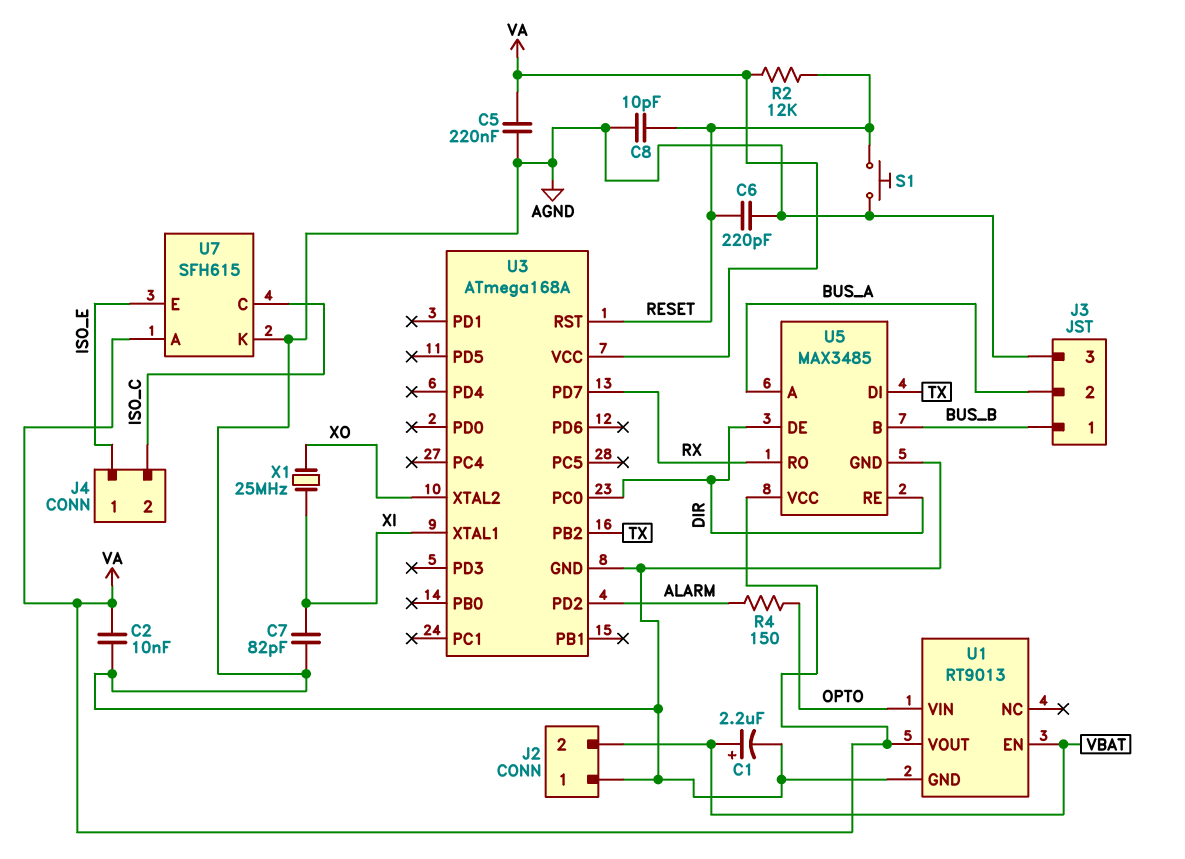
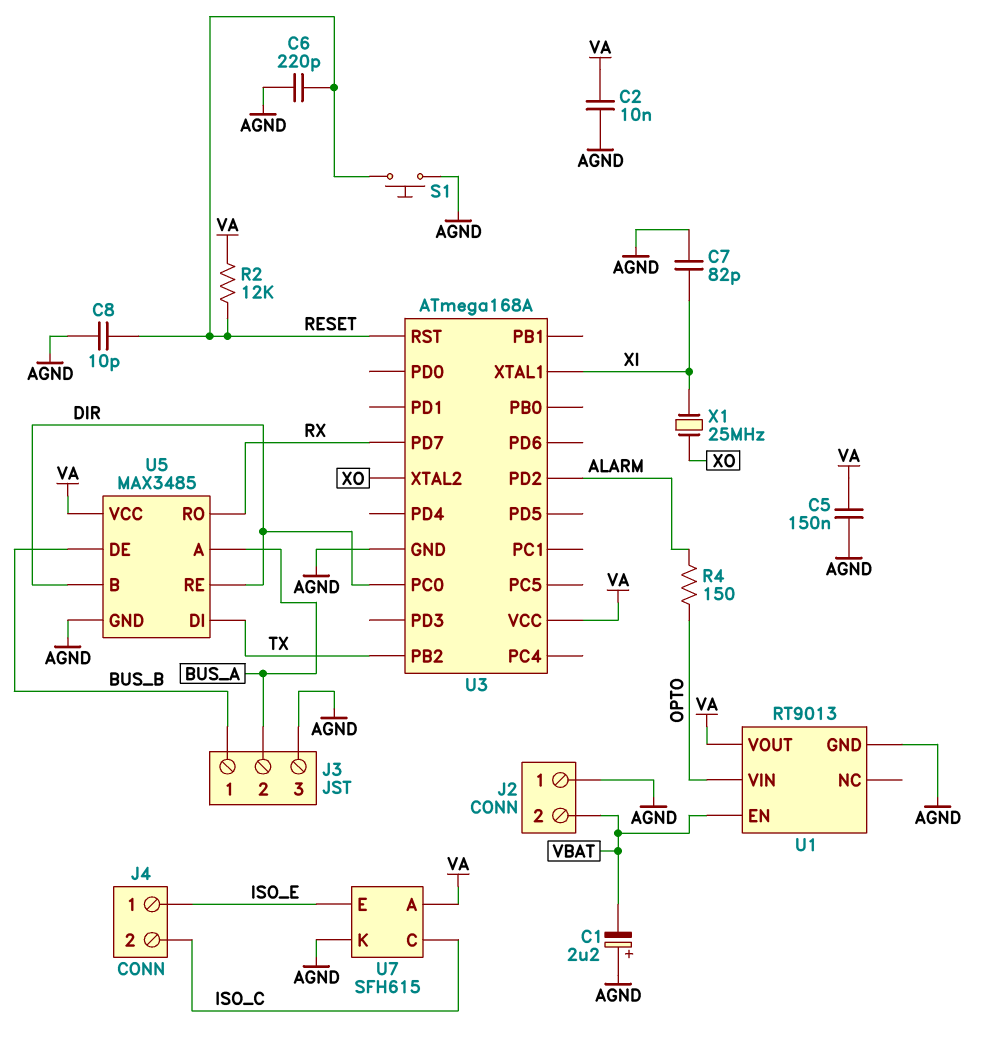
C1: 2.2uF (plus VBAT, minus AGND) -> 2.2uF (plus AGND, minus VBAT)
C5: 220nF (AGND, VA) -> 150nF (AGND, VA)
U5 pin B: BUS_B -> DIR
U5 pin DE: DIR -> BUS_B

